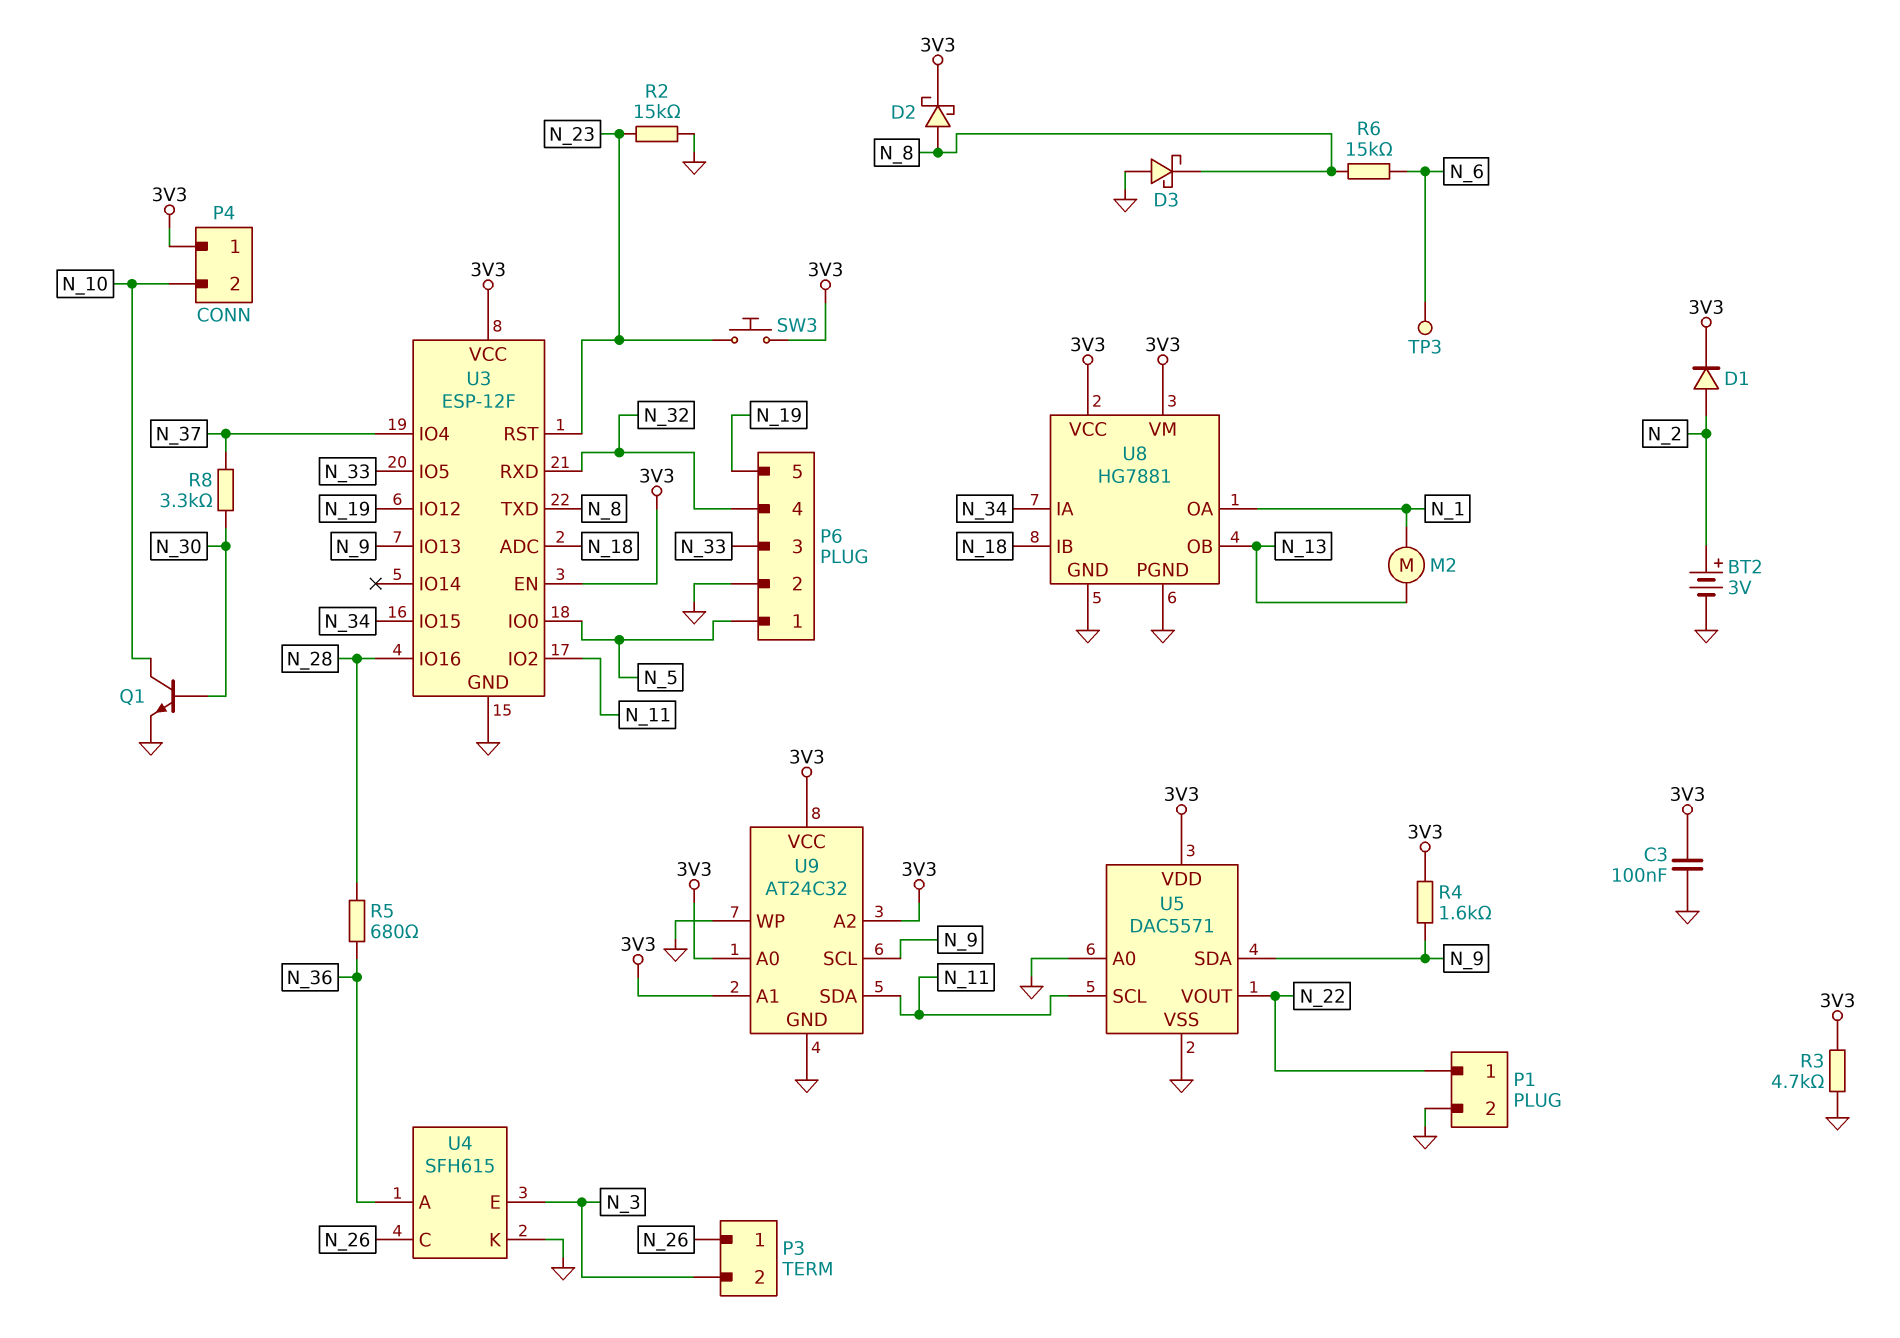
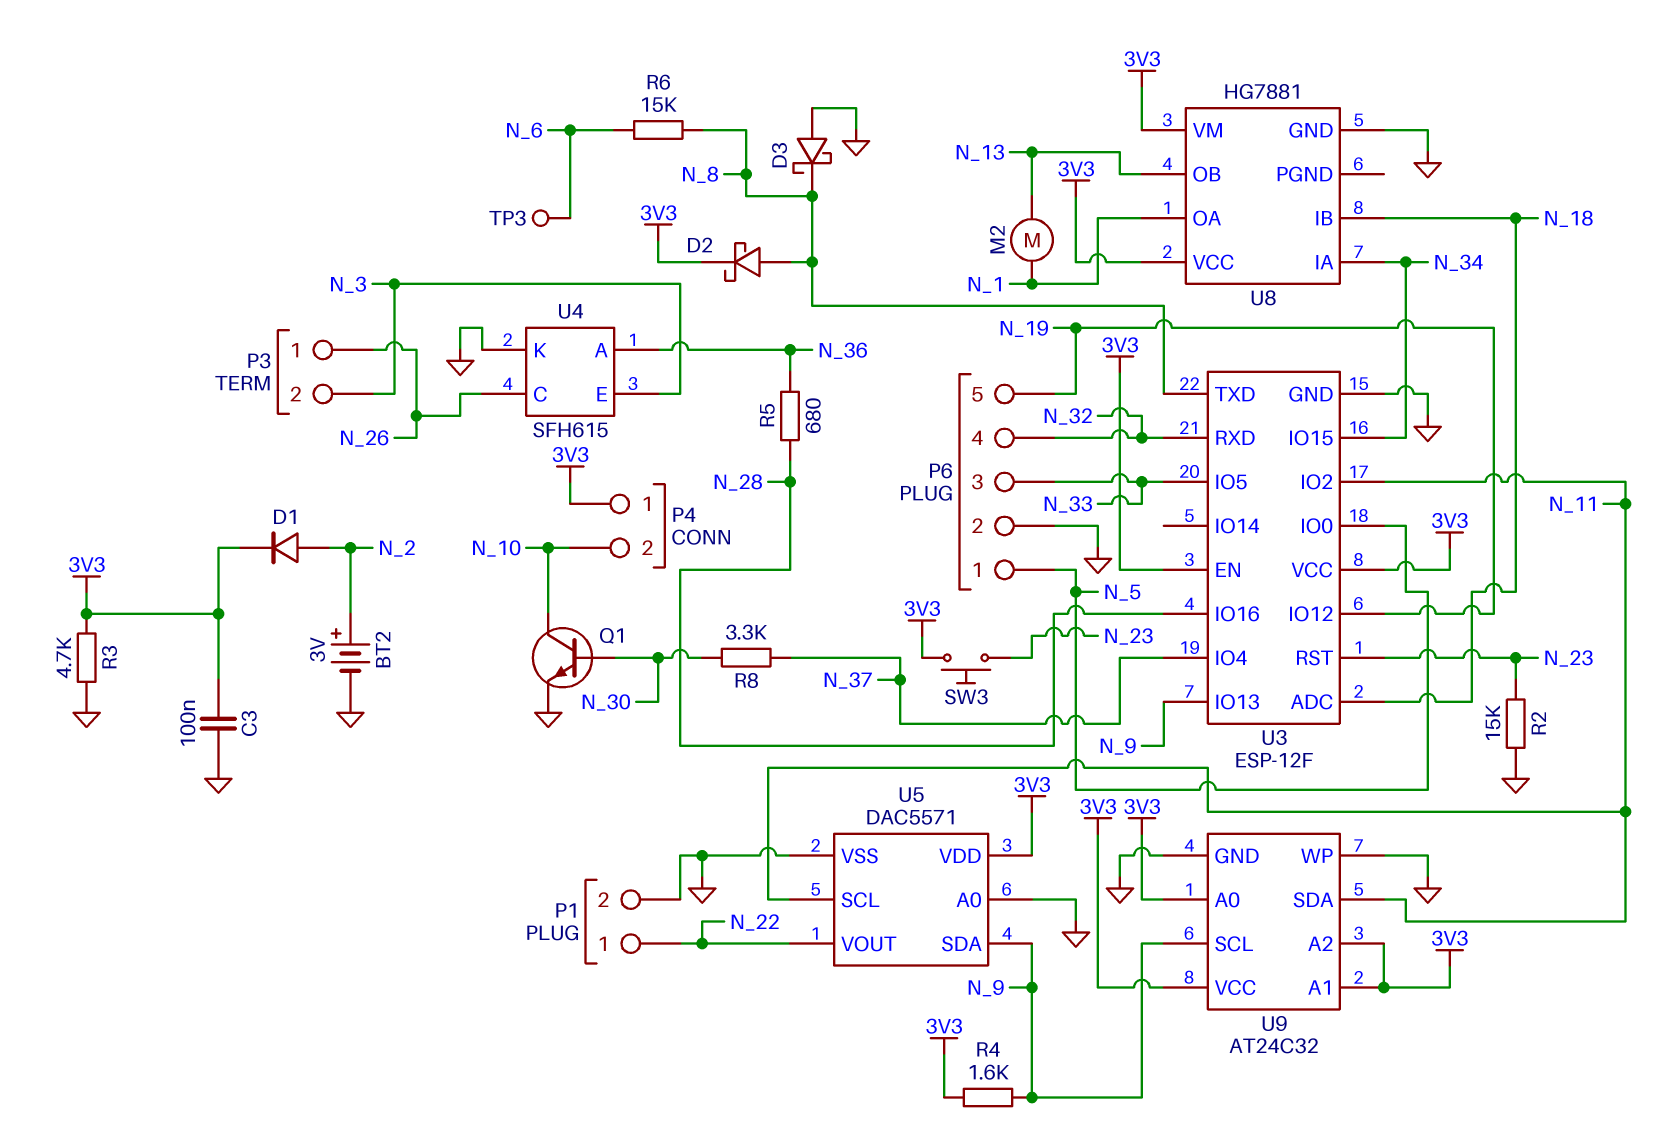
U8 pin PGND: GND -> none

